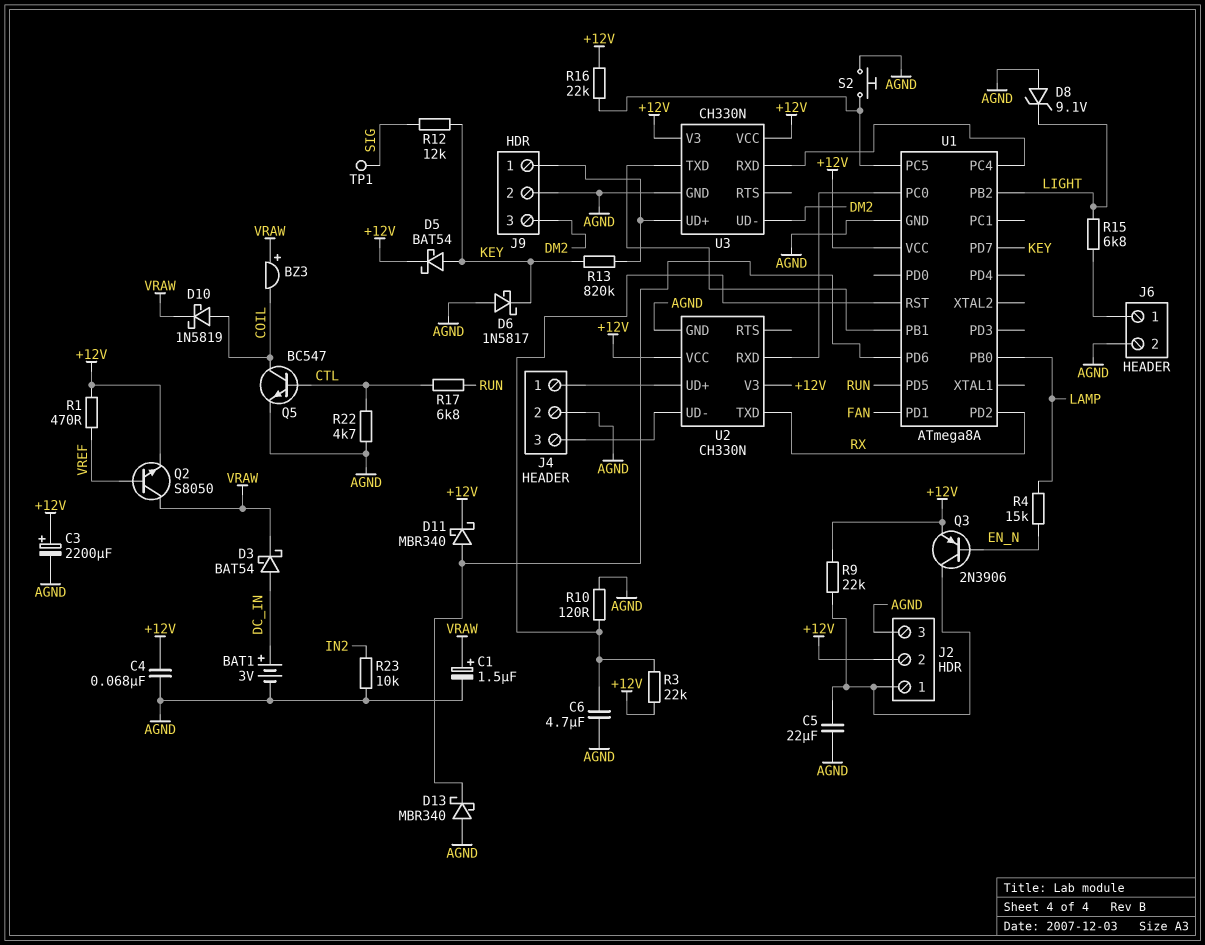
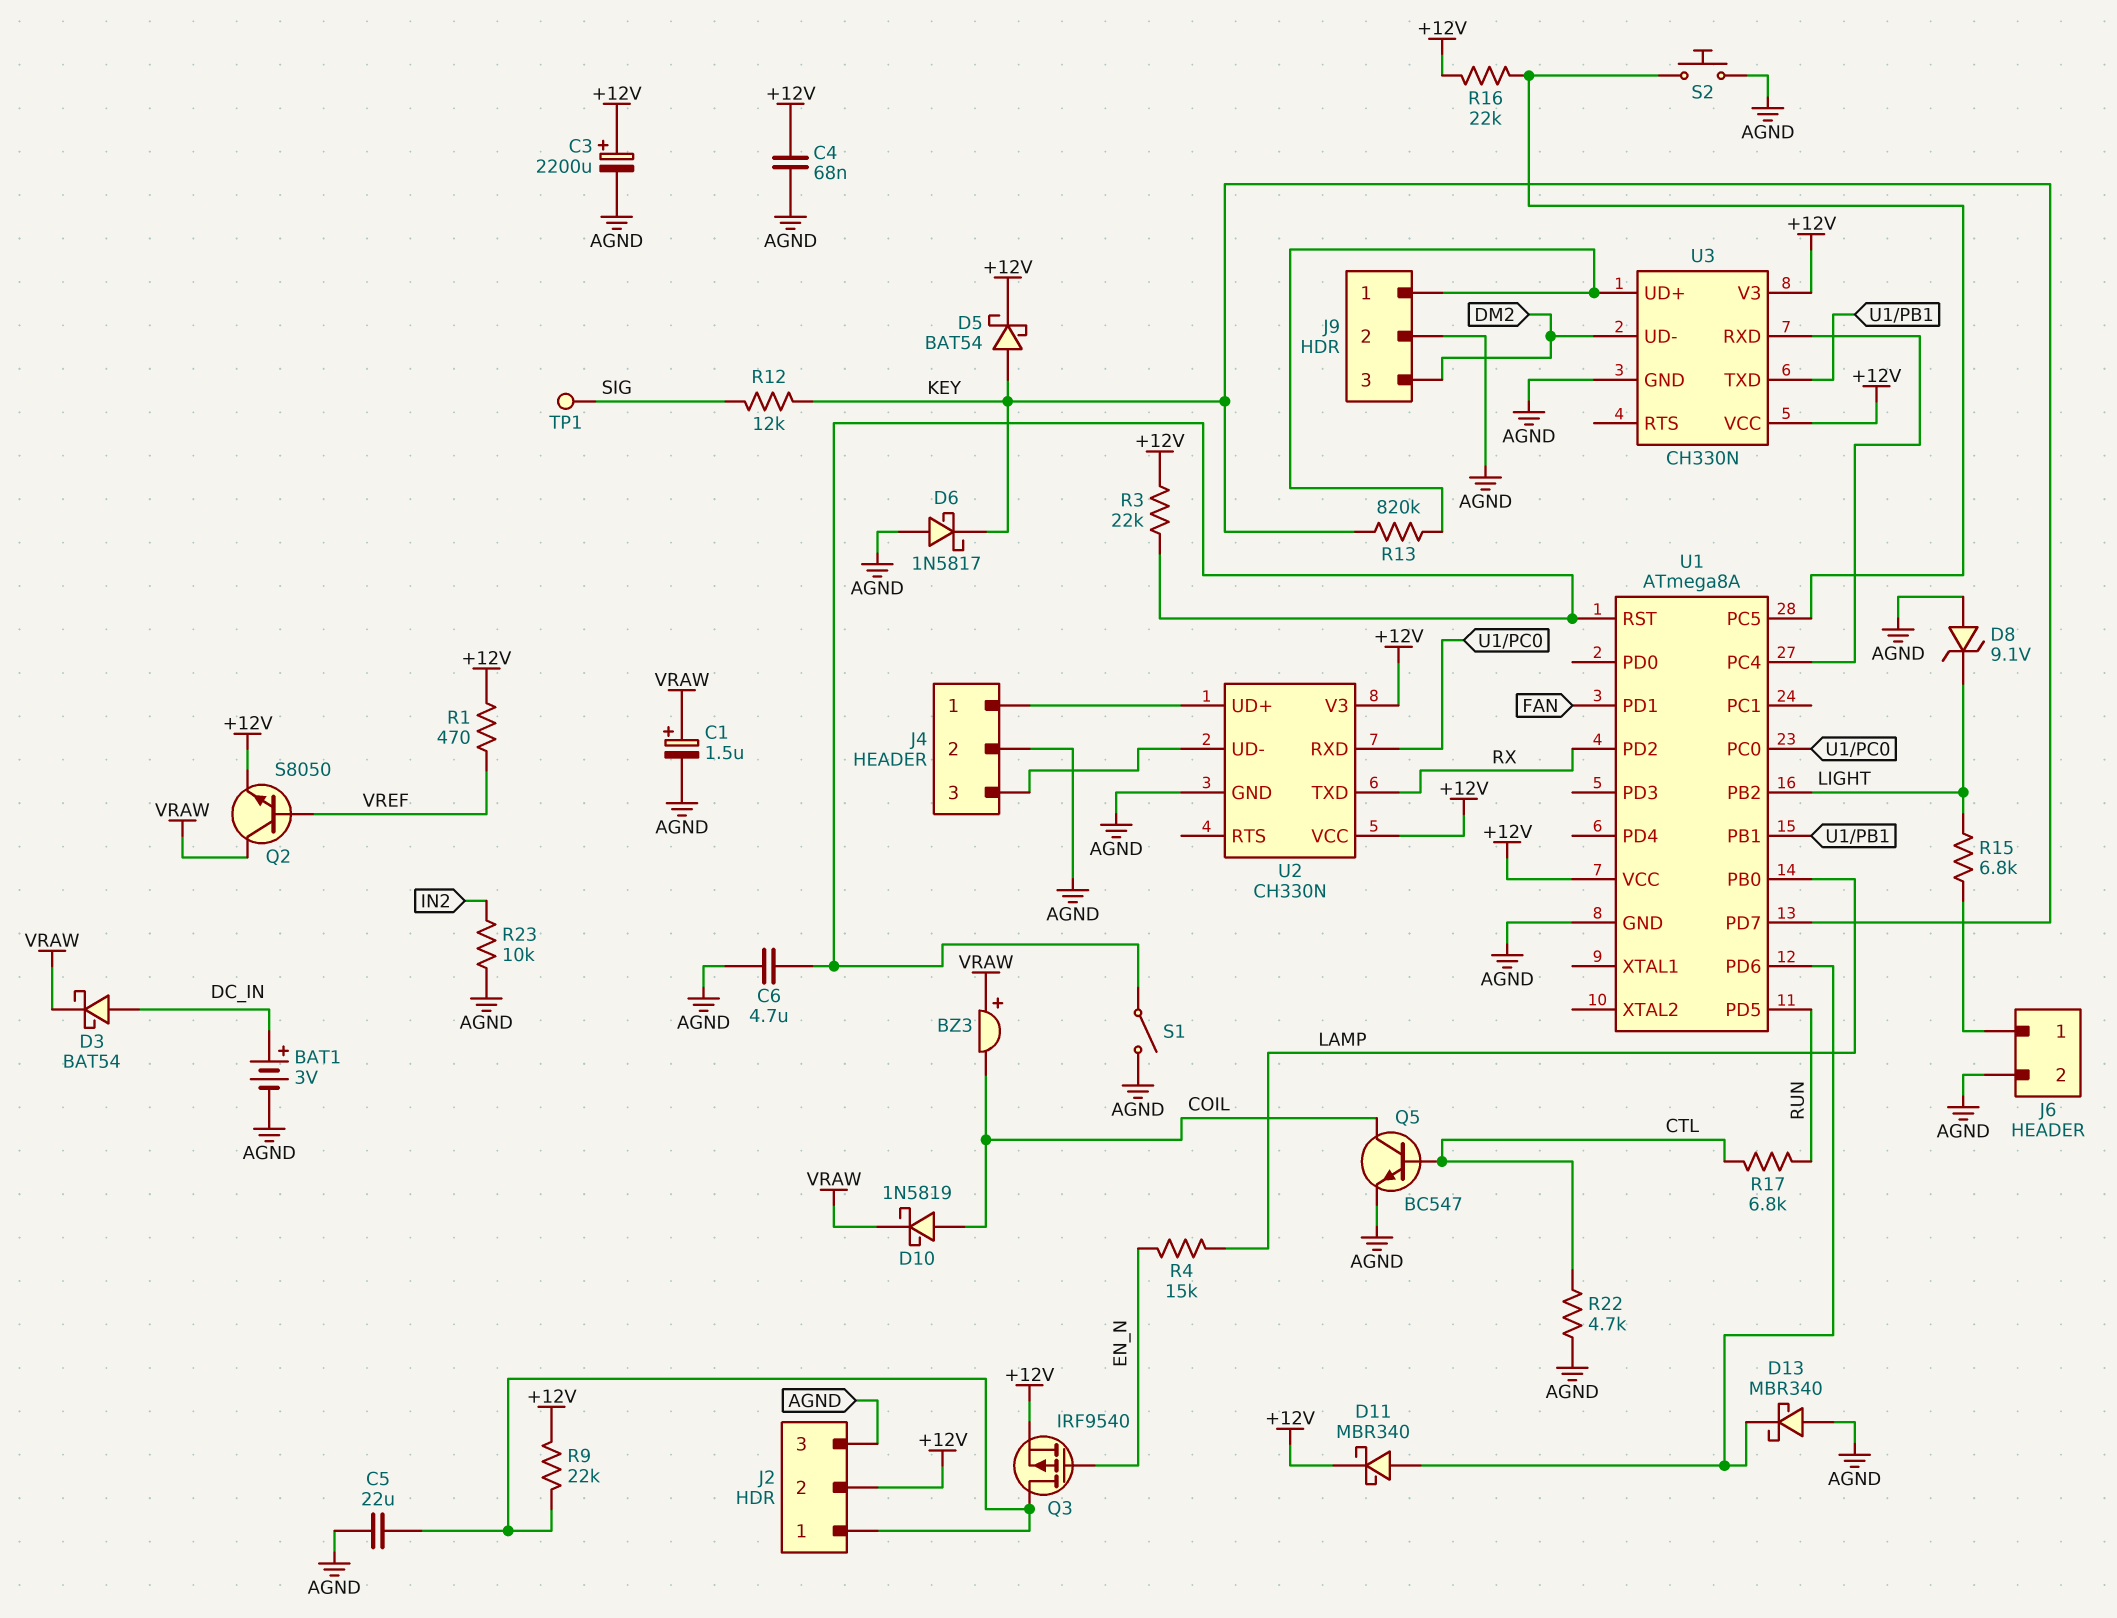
Q3: PNP 2N3906 (B EN_N, C J2/1, E +12V) -> PMOS IRF9540 (G EN_N, D J2/1, S +12V)
R10: 120 (AGND, U1/RST) -> none
S1: none -> switch (AGND, U1/RST)

